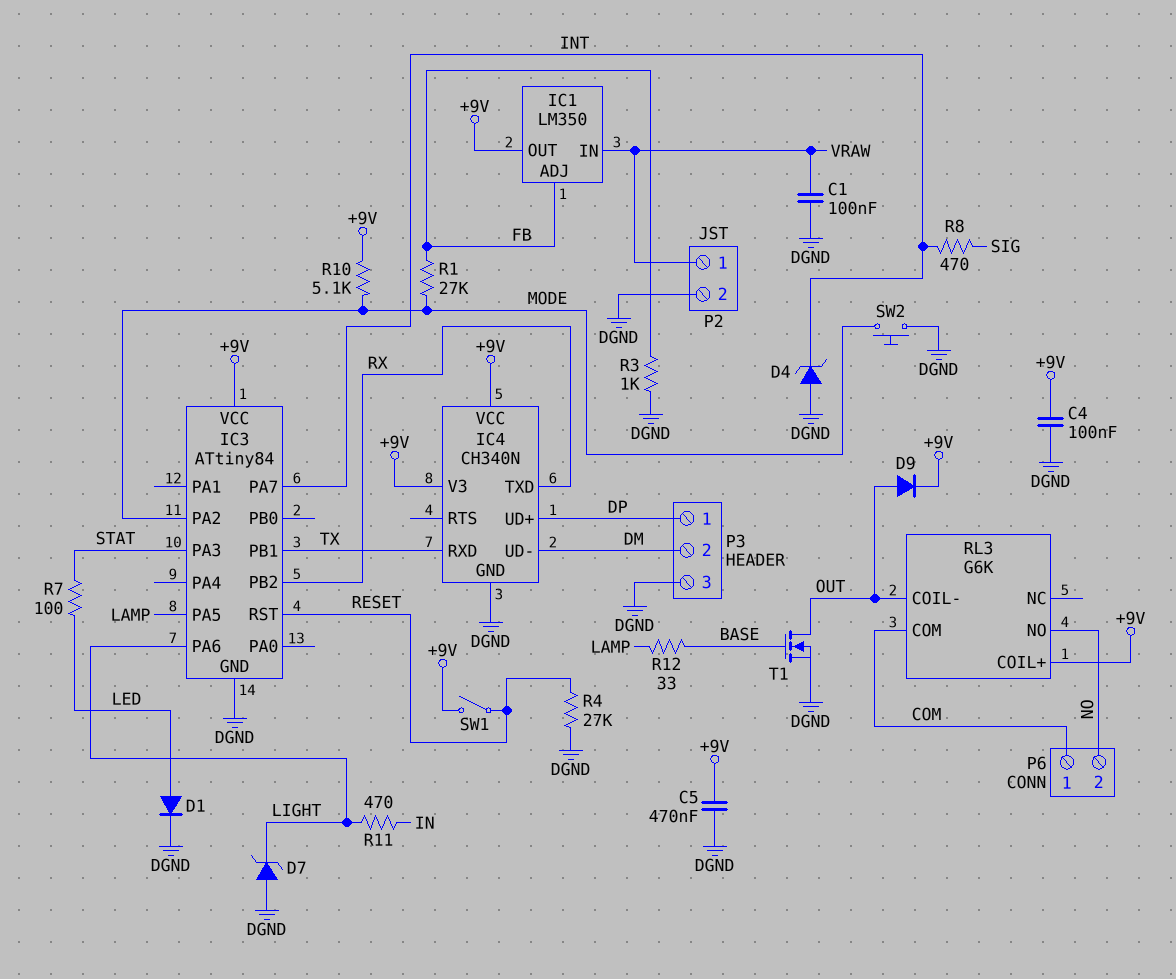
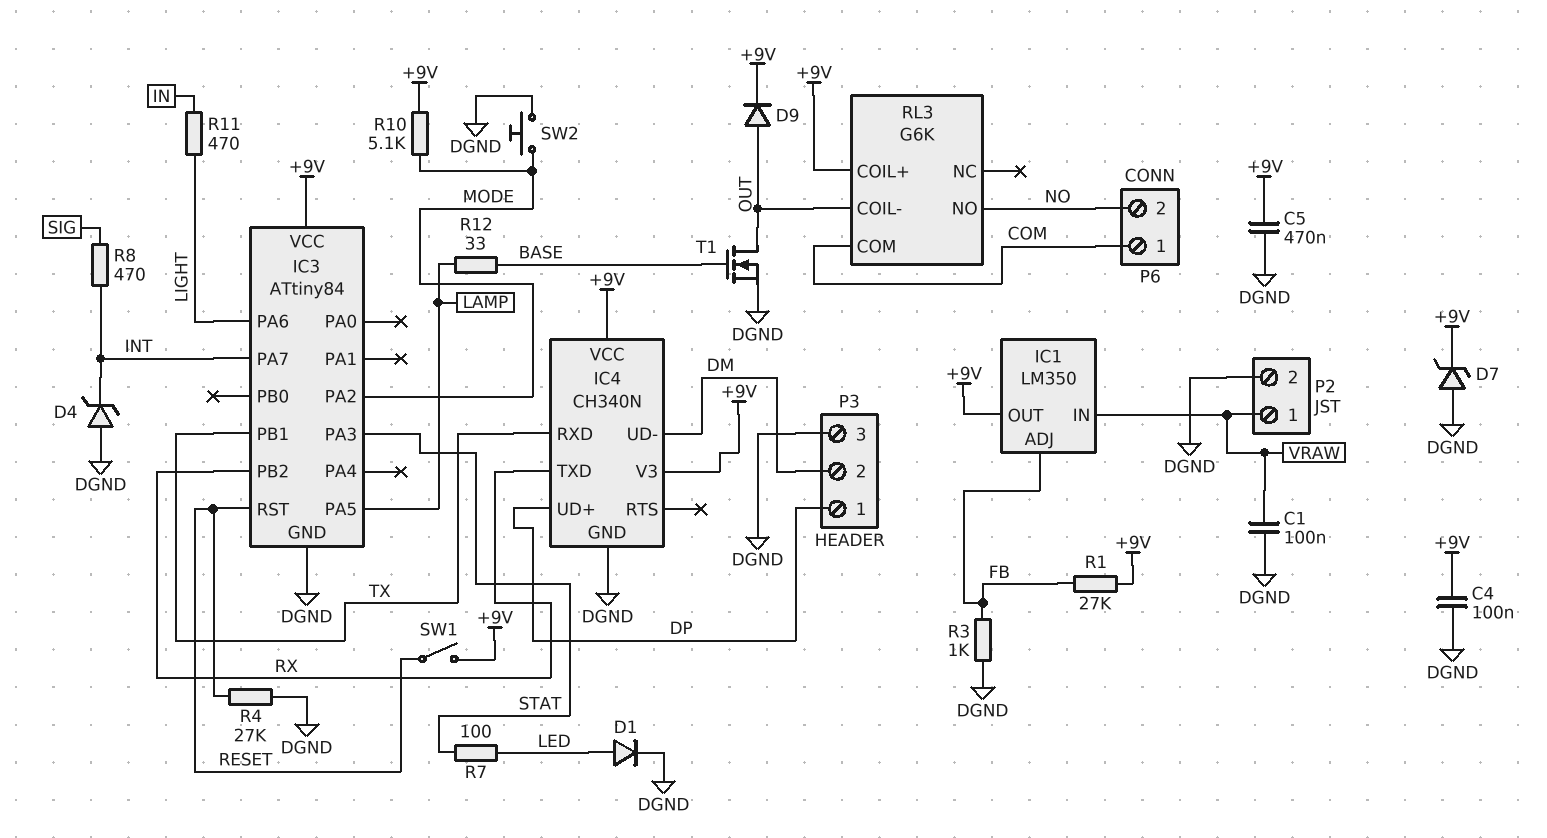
D7: zener (A DGND, K LIGHT) -> zener (A DGND, K +9V)
R1: 27k (FB, MODE) -> 27k (+9V, FB)

